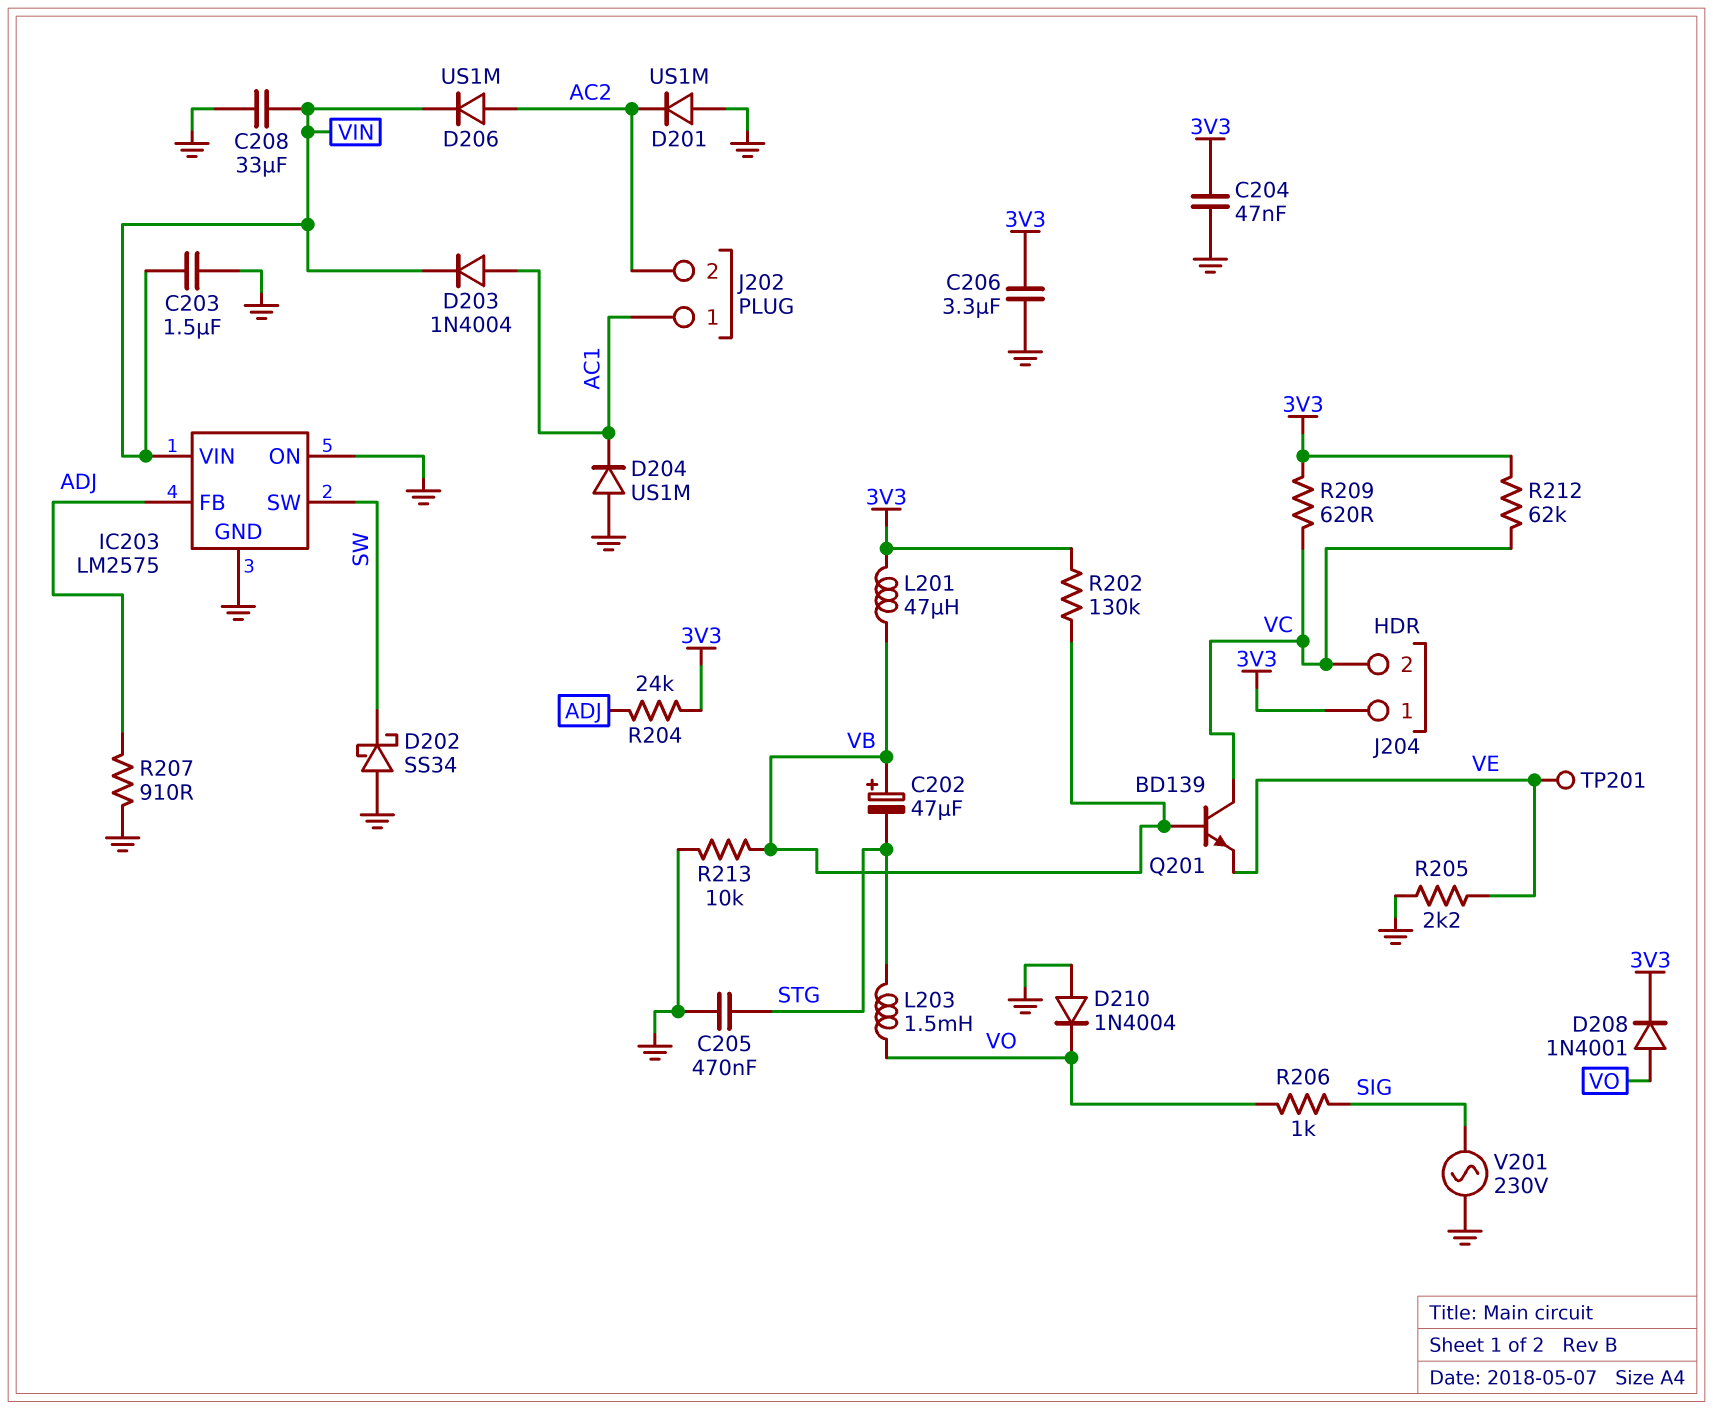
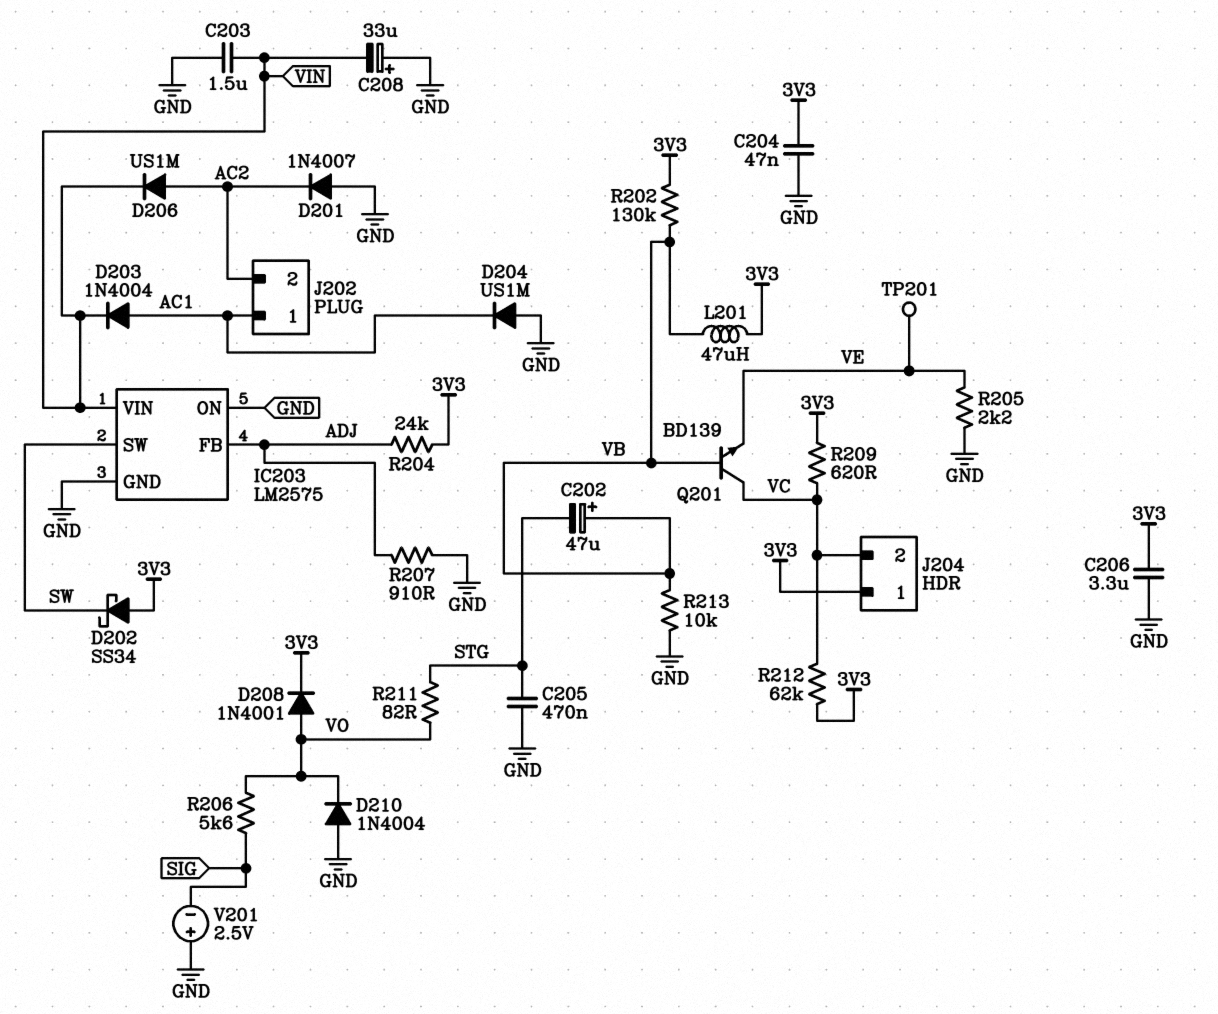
C208: 33uF (GND, VIN) -> 33uF (plus GND, minus VIN)
D201: diode US1M (A GND, K AC2) -> diode 1N4007 (A GND, K AC2)
D202: schottky SS34 (A GND, K SW) -> schottky SS34 (A 3V3, K SW)
L203: 1.5mH (STG, VO) -> none
R206: 1k (SIG, VO) -> 5.6k (SIG, VO)
R211: none -> 82 (STG, VO)
V201: AC 230V (GND, SIG) -> 2.5V (plus GND, minus SIG)

